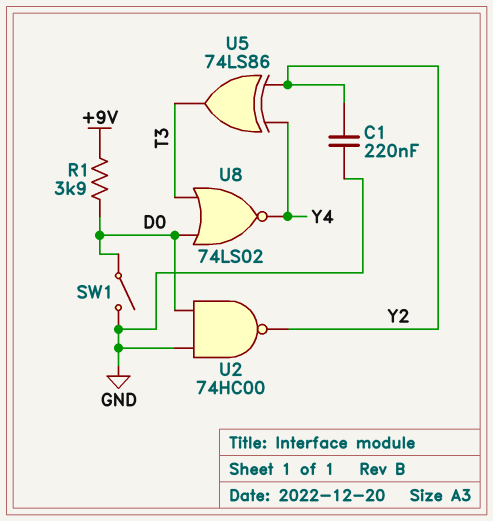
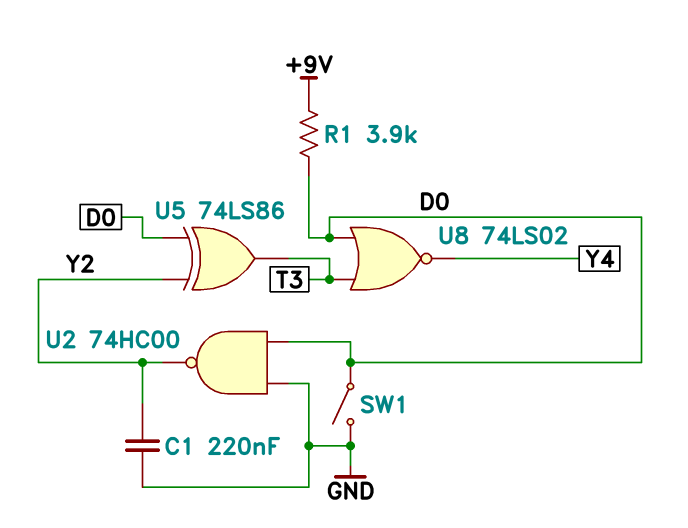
U5: XOR 74LS86 (in Y2, in Y4, out T3) -> XOR 74LS86 (in D0, in Y2, out T3)

